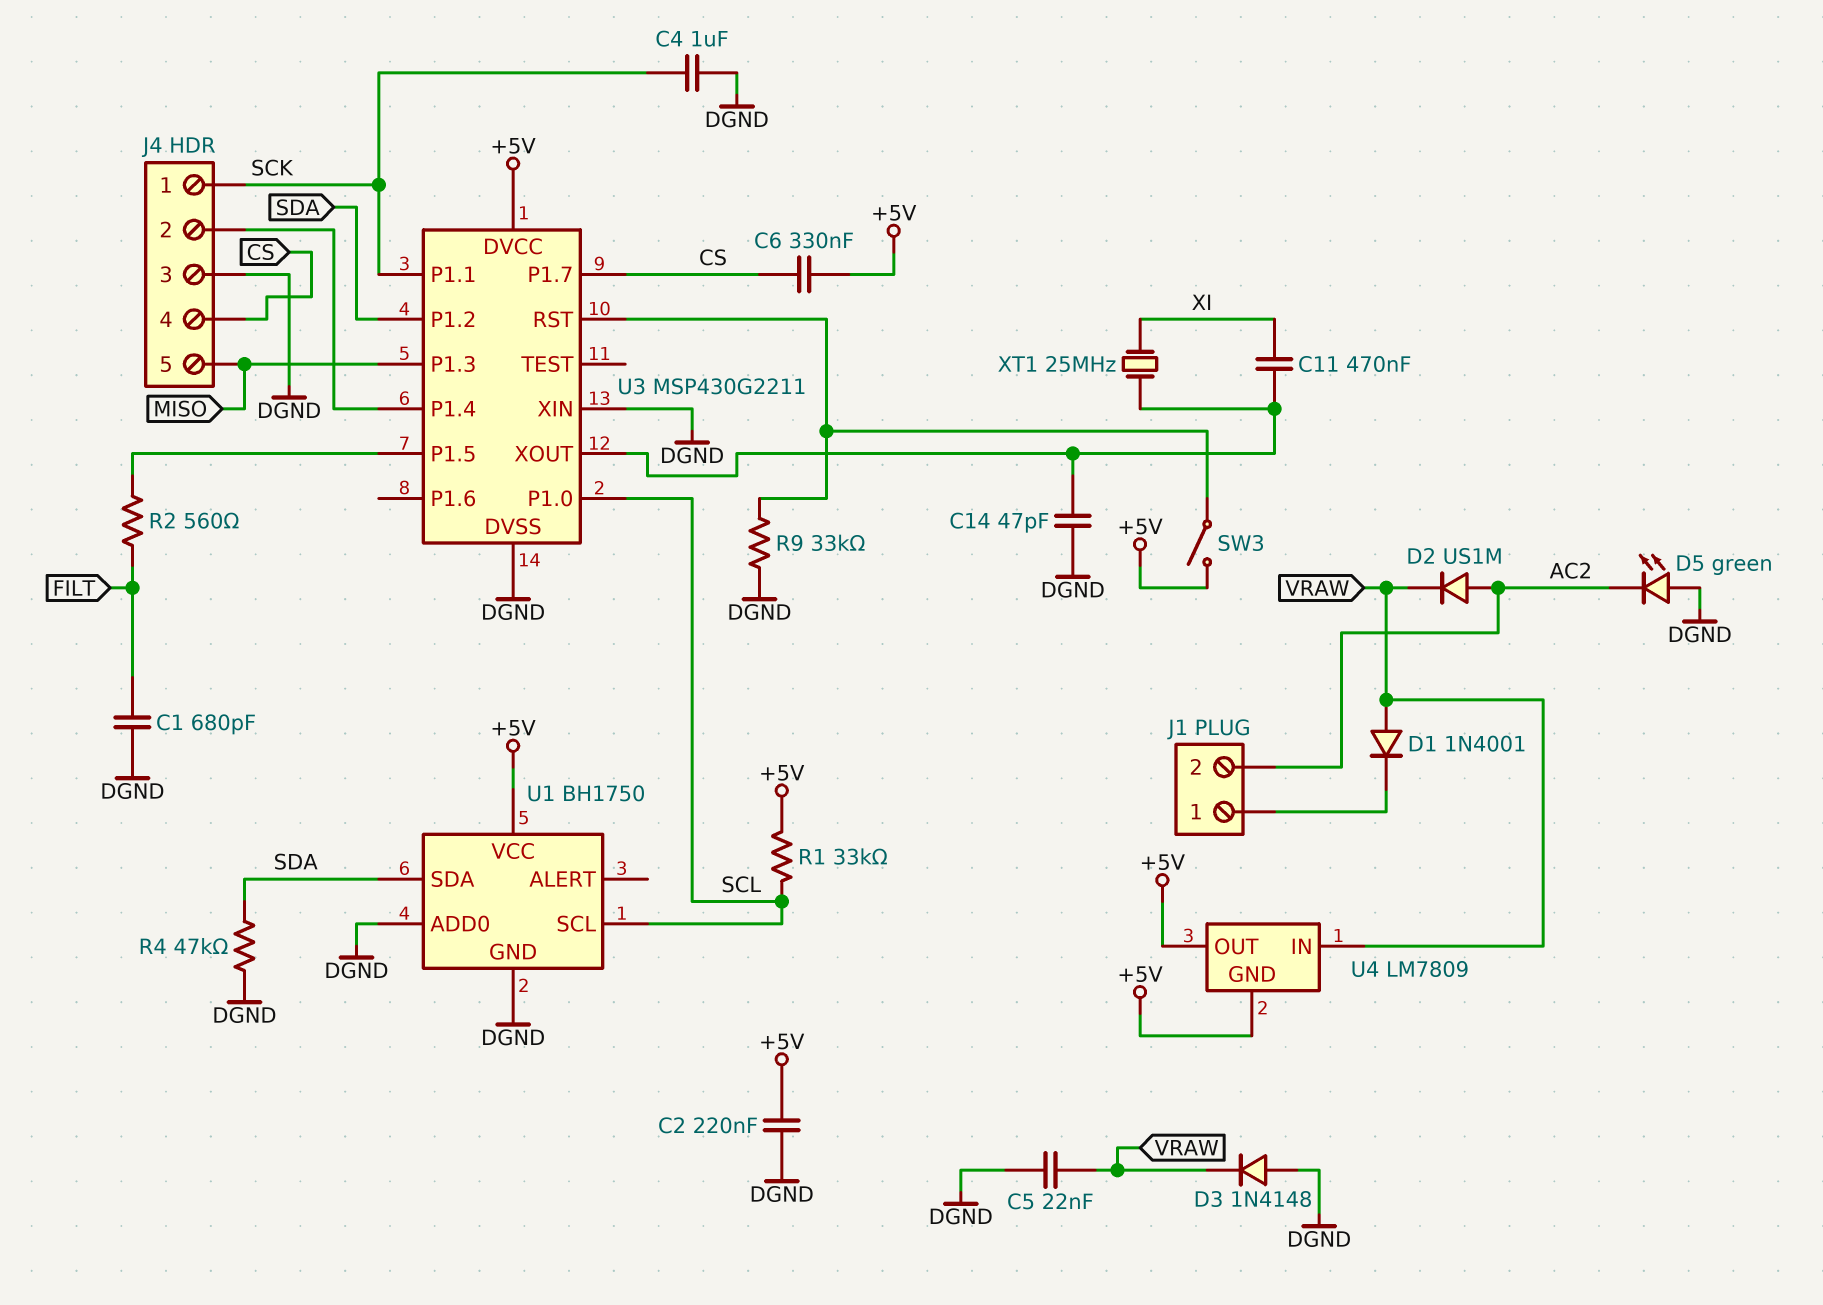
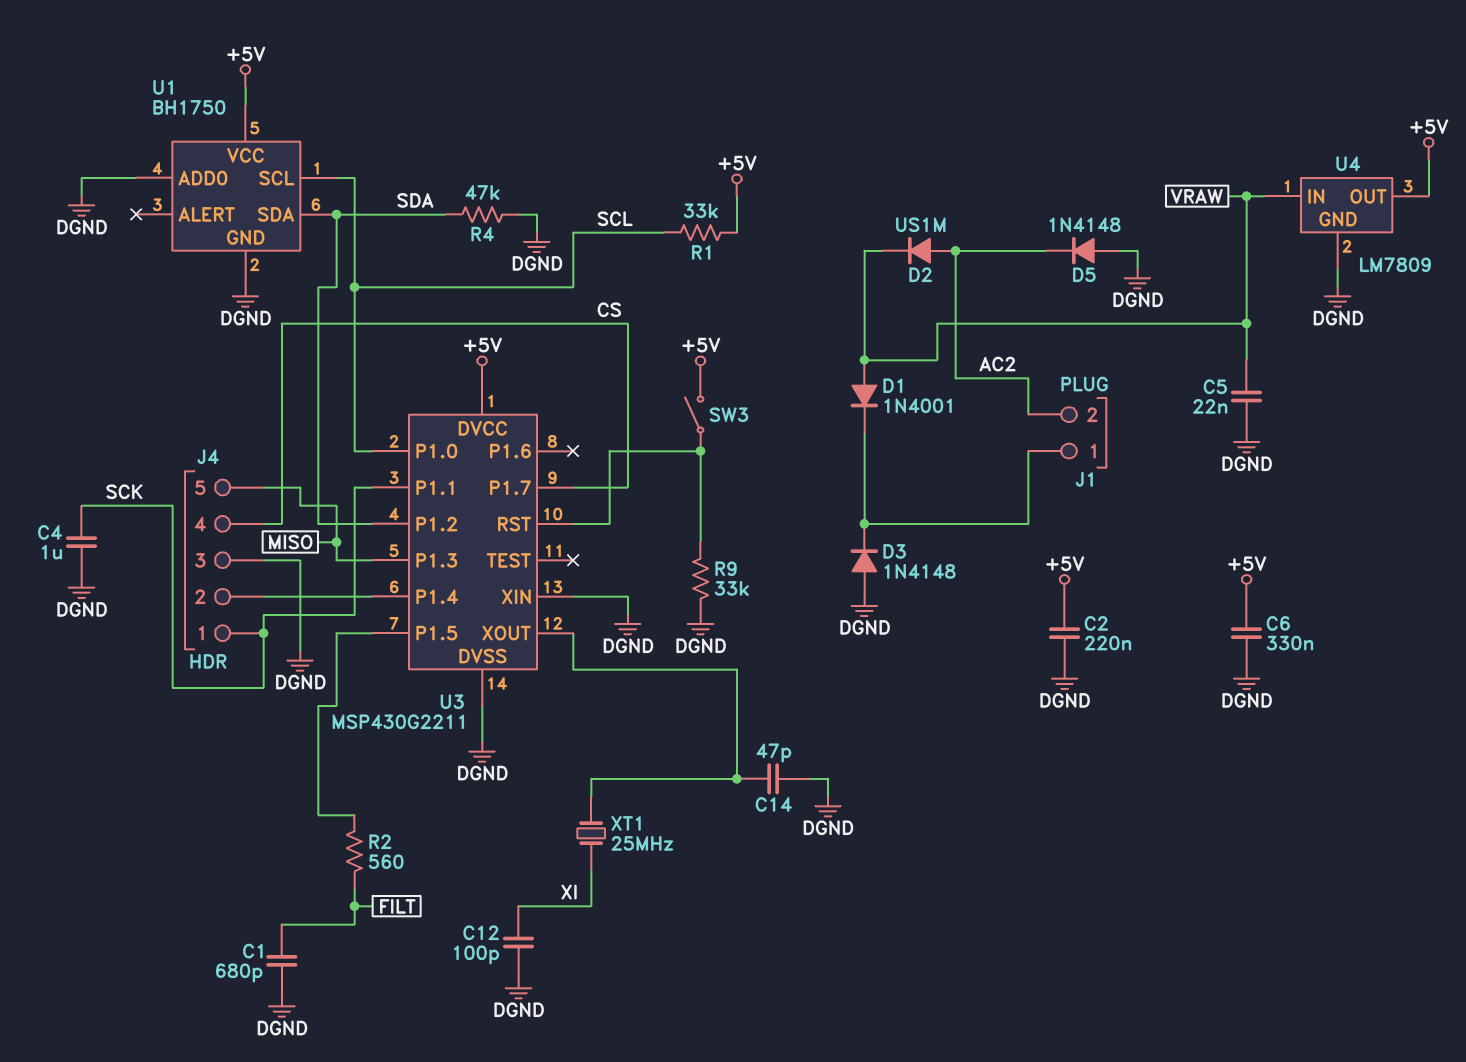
C6: 330nF (+5V, CS) -> 330nF (+5V, DGND)
C11: 470nF (U3/XOUT, XI) -> none
C12: none -> 100pF (DGND, XI)
D3: diode 1N4148 (A DGND, K VRAW) -> diode 1N4148 (A DGND, K J1/1)
D5: LED green (A DGND, K AC2) -> diode 1N4148 (A DGND, K AC2)
U4 pin GND: +5V -> DGND

